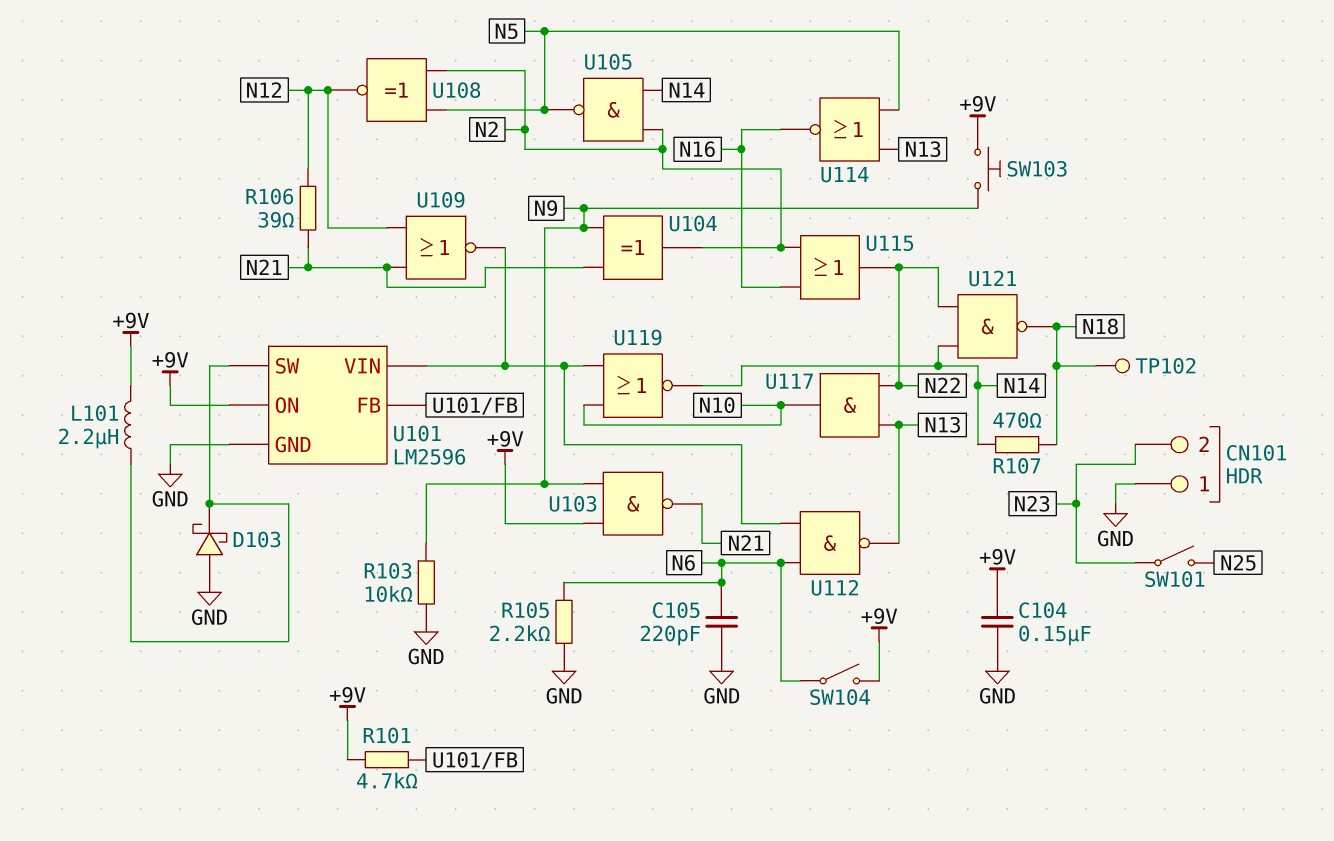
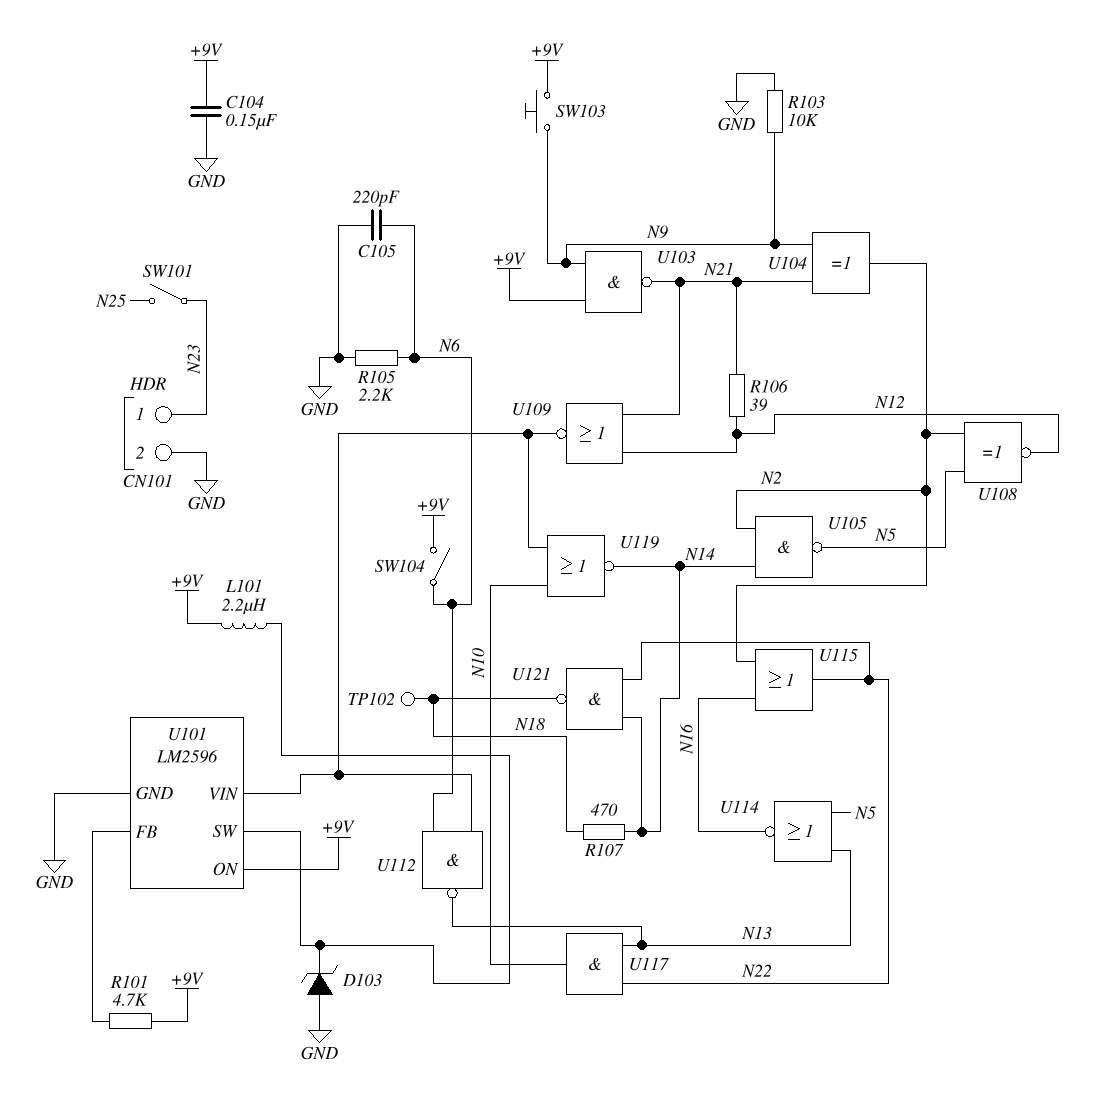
CN101 pin 1: GND -> N23
CN101 pin 2: N23 -> GND
D103: schottky (A GND, K U101/SW) -> zener (A GND, K U101/SW)

